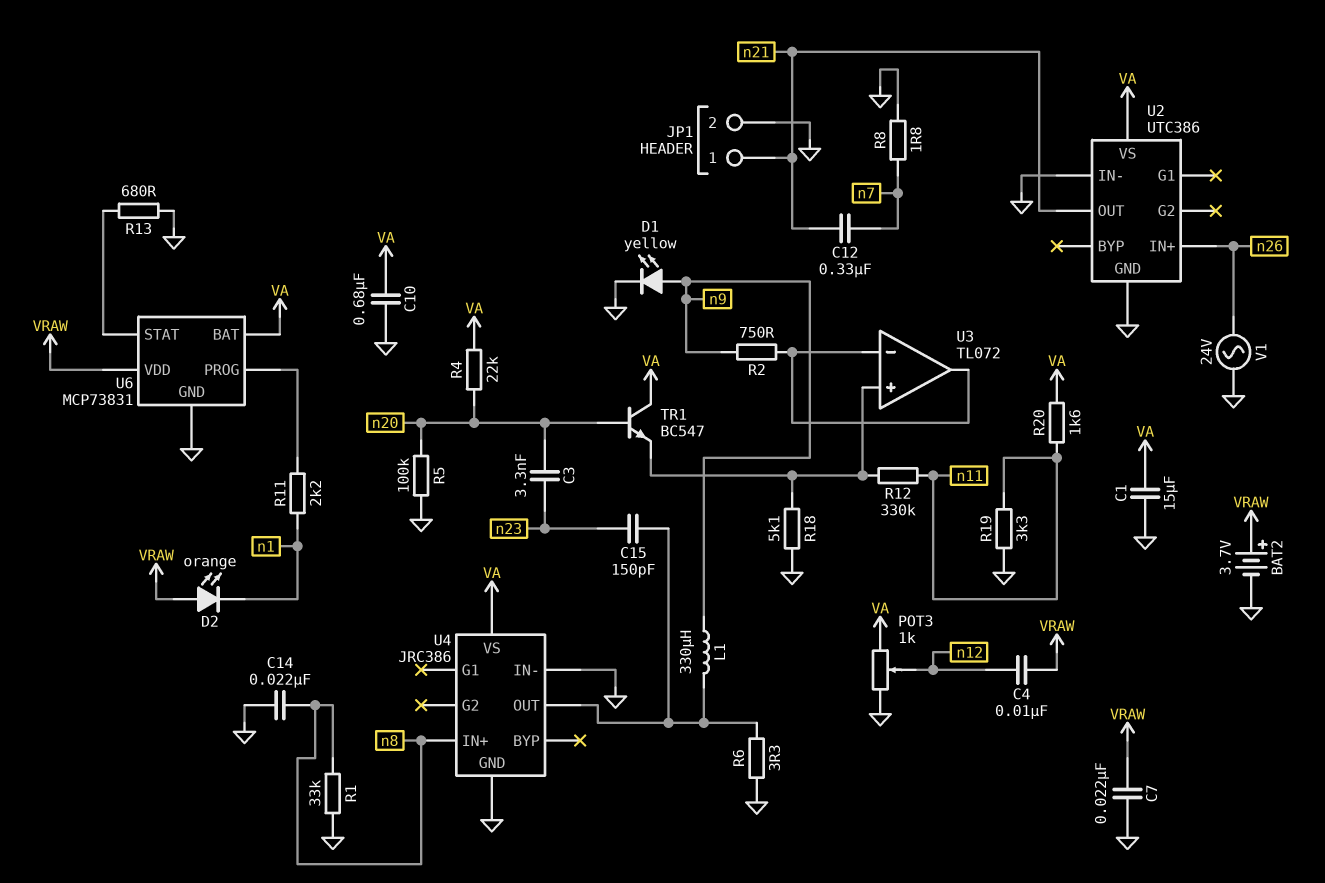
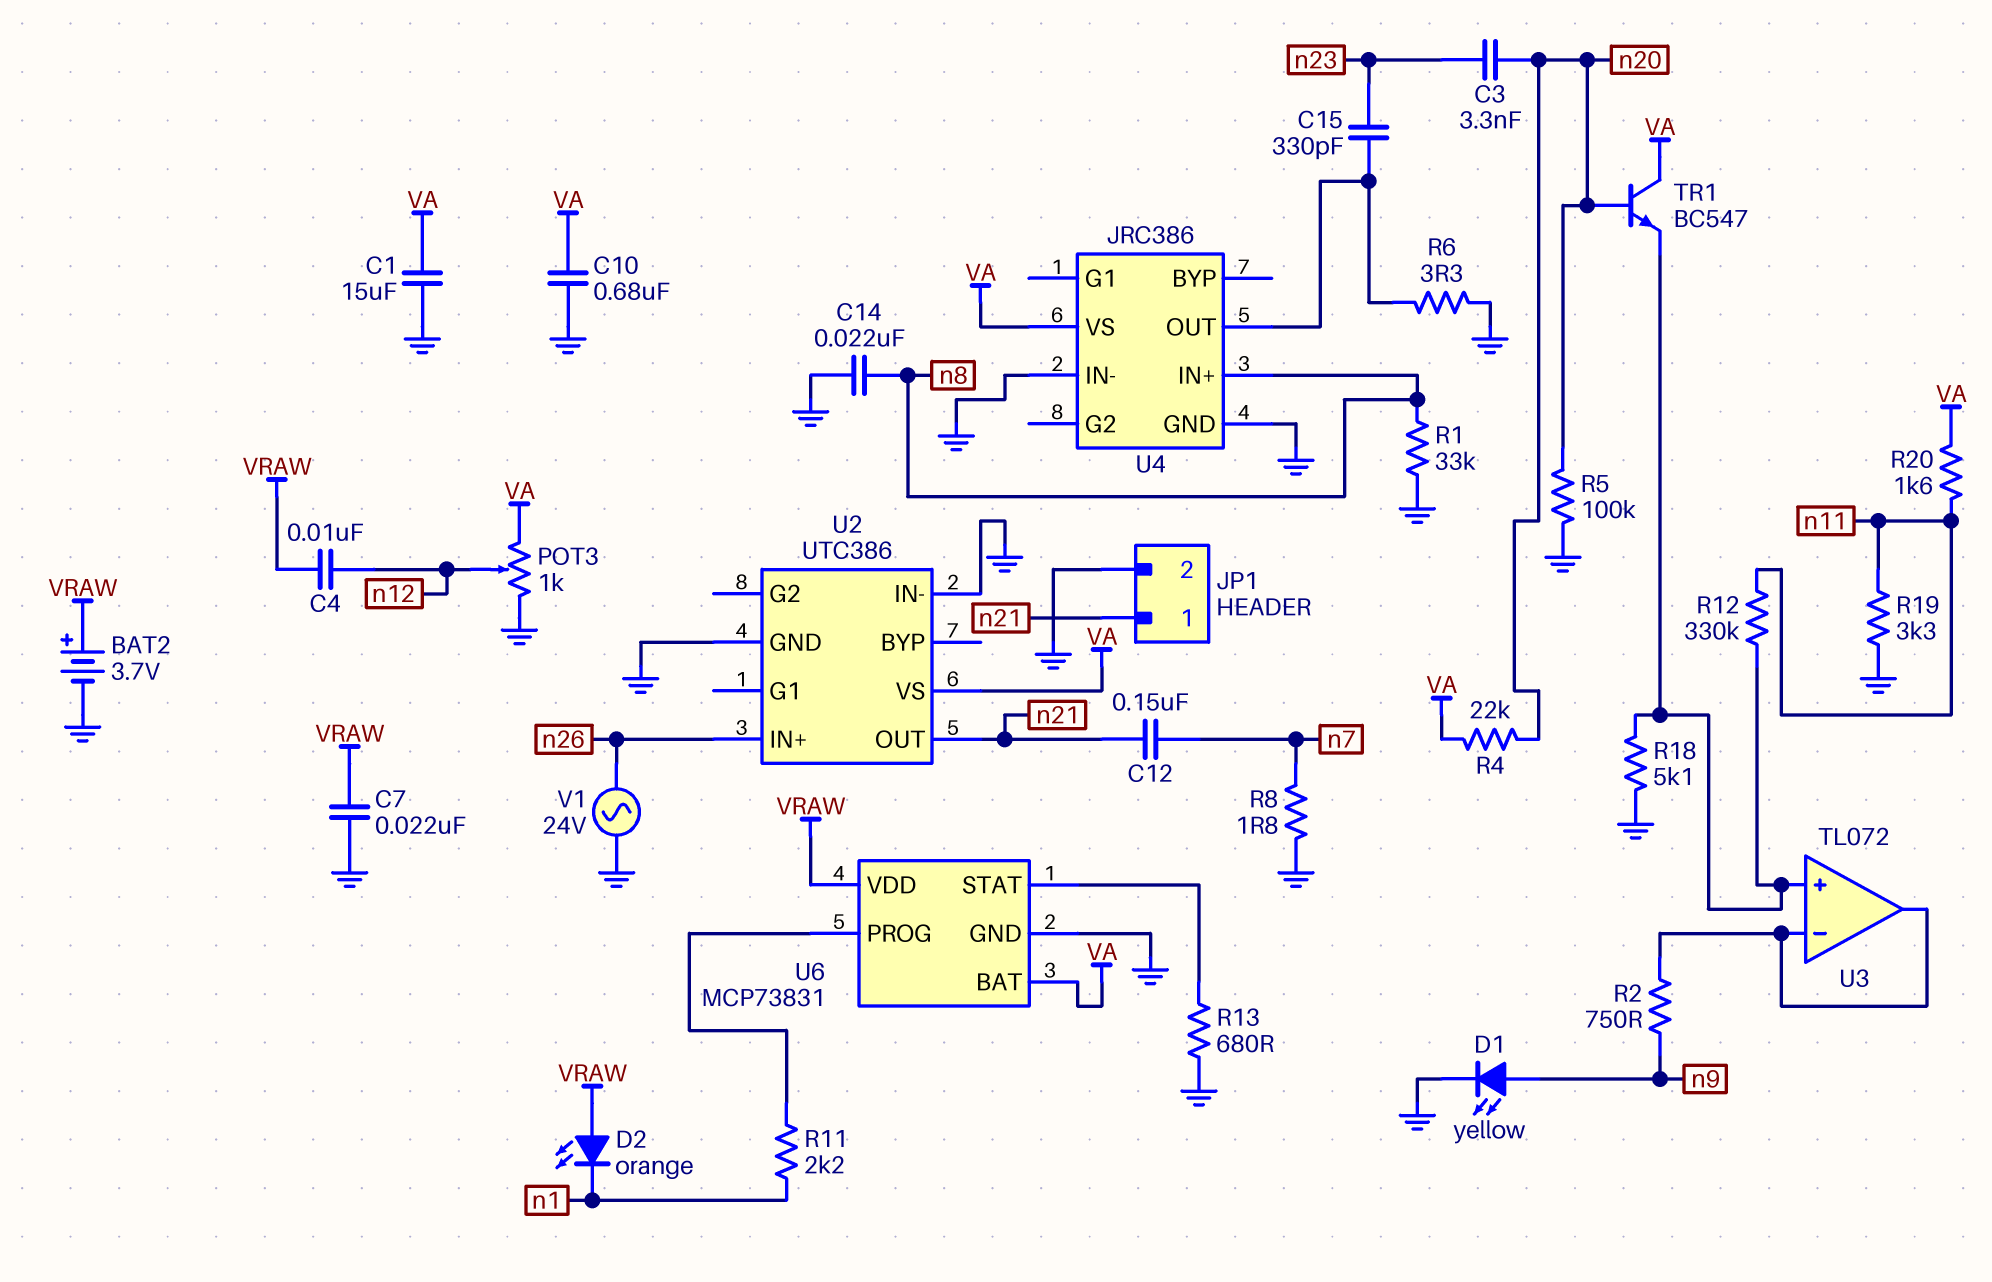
C12: 330nF (n7, n21) -> 150nF (n7, n21)
C15: 150pF (U4/OUT, n23) -> 330pF (U4/OUT, n23)
L1: 330uH (U4/OUT, n9) -> none

